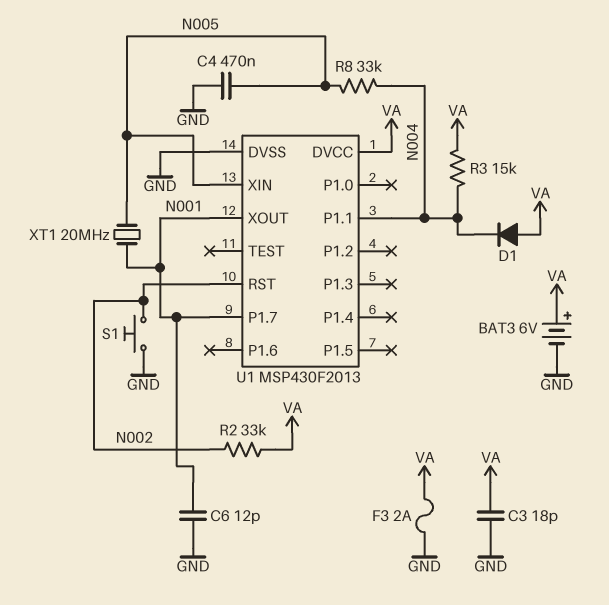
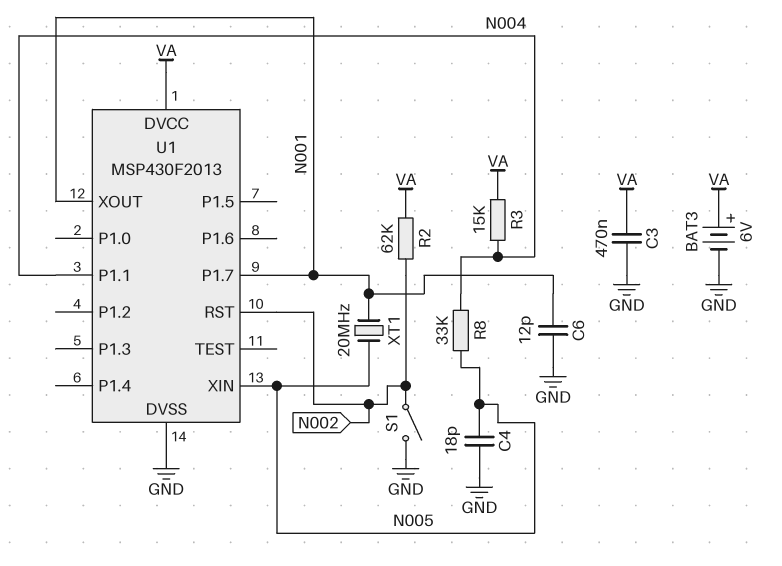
C3: 18pF (GND, VA) -> 470nF (GND, VA)
C4: 470nF (GND, N005) -> 18pF (GND, N005)
D1: diode (A VA, K N004) -> none
F3: 2A (GND, VA) -> none
R2: 33k (N002, VA) -> 62k (N002, VA)
S1: button (GND, N002) -> switch (GND, N002)

